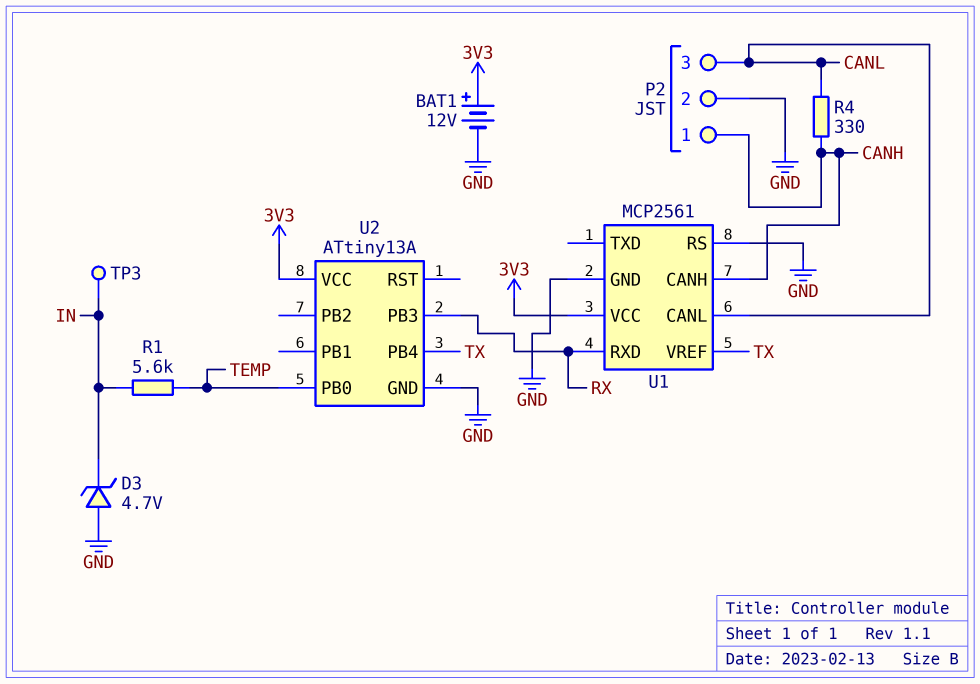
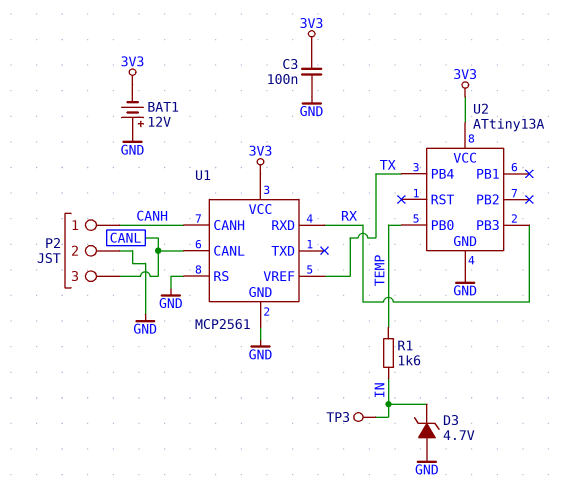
BAT1: 12V (plus 3V3, minus GND) -> 12V (plus GND, minus 3V3)
C3: none -> 100nF (3V3, GND)
R1: 5.6k (IN, TEMP) -> 1.6k (IN, TEMP)
R4: 330 (CANH, CANL) -> none

